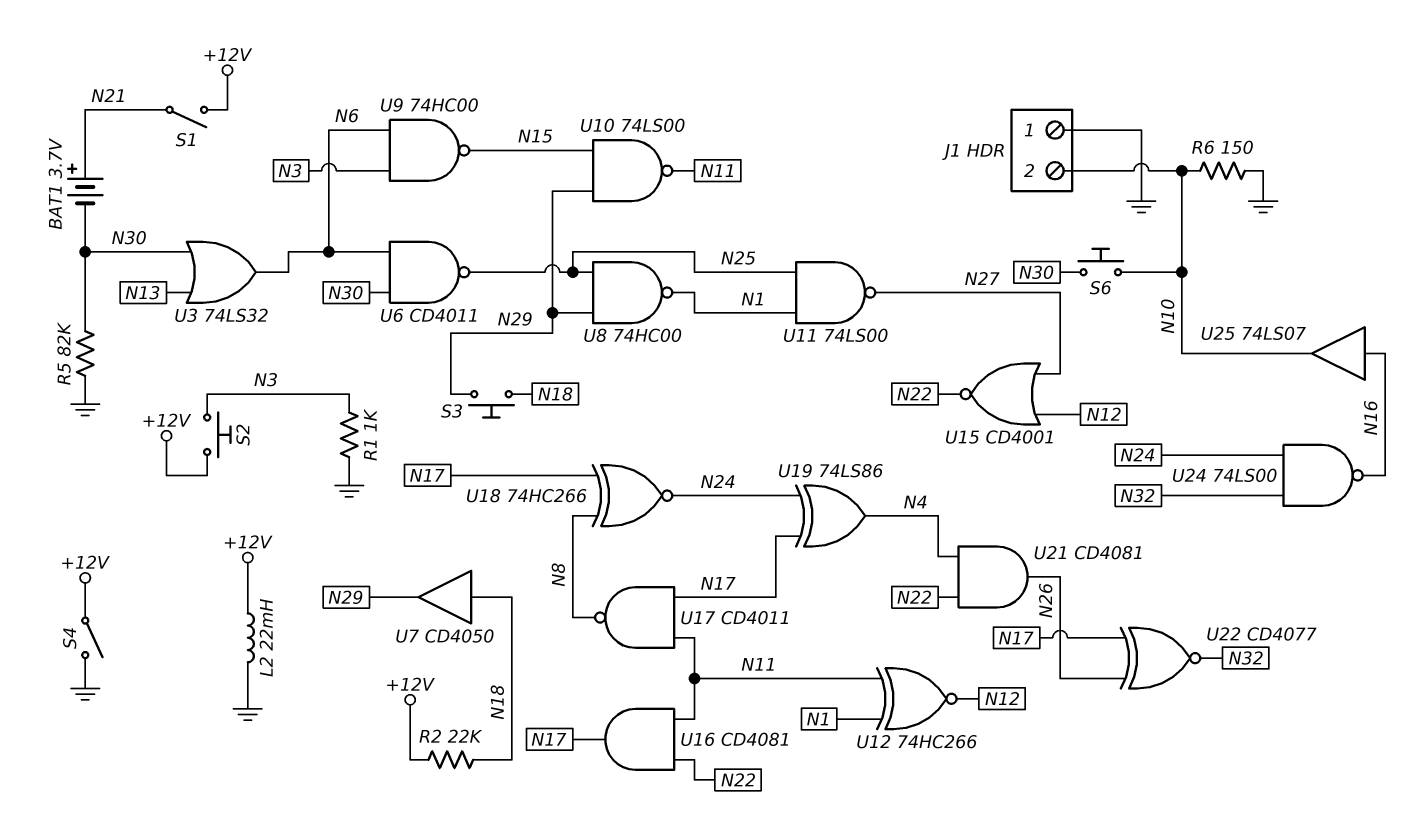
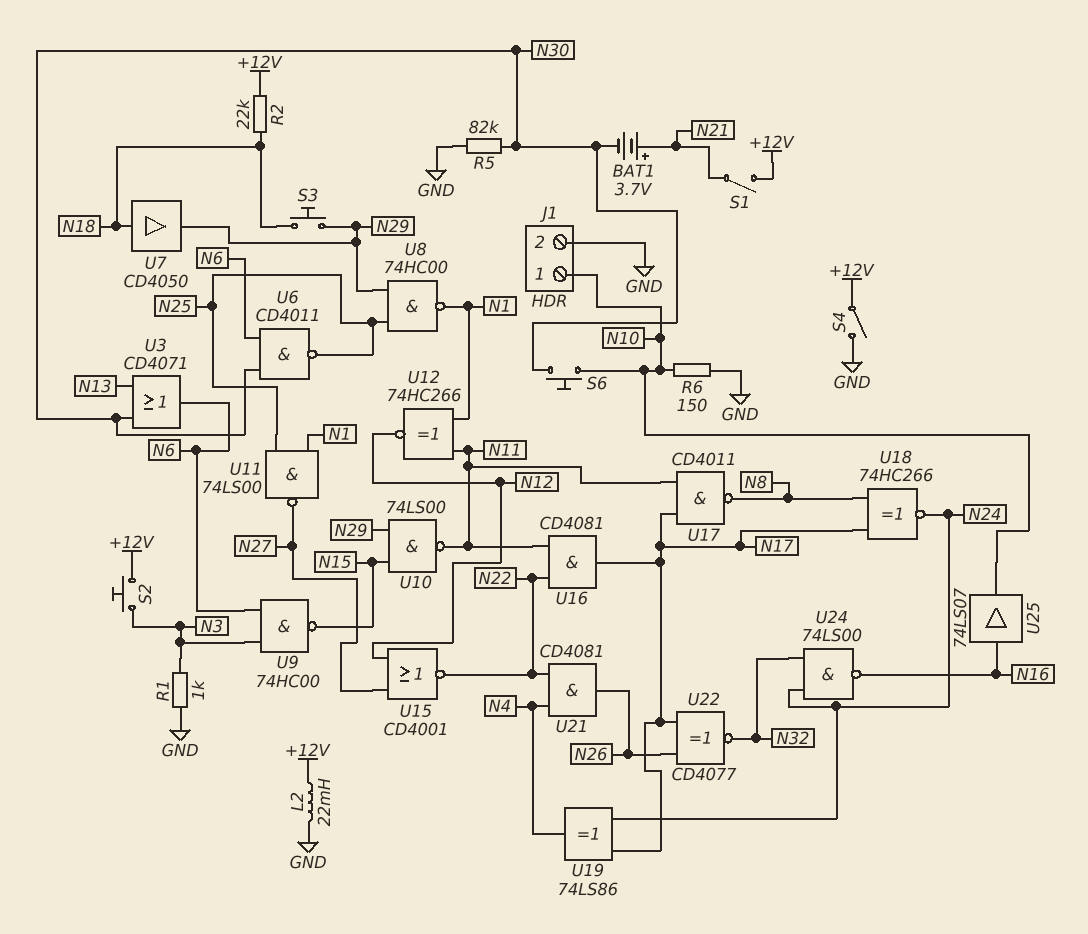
J1 pin 1: GND -> N10
J1 pin 2: N10 -> GND
U3: OR 74LS32 (in N13, in N30, out N6) -> OR CD4071 (in N13, in N30, out N6)

